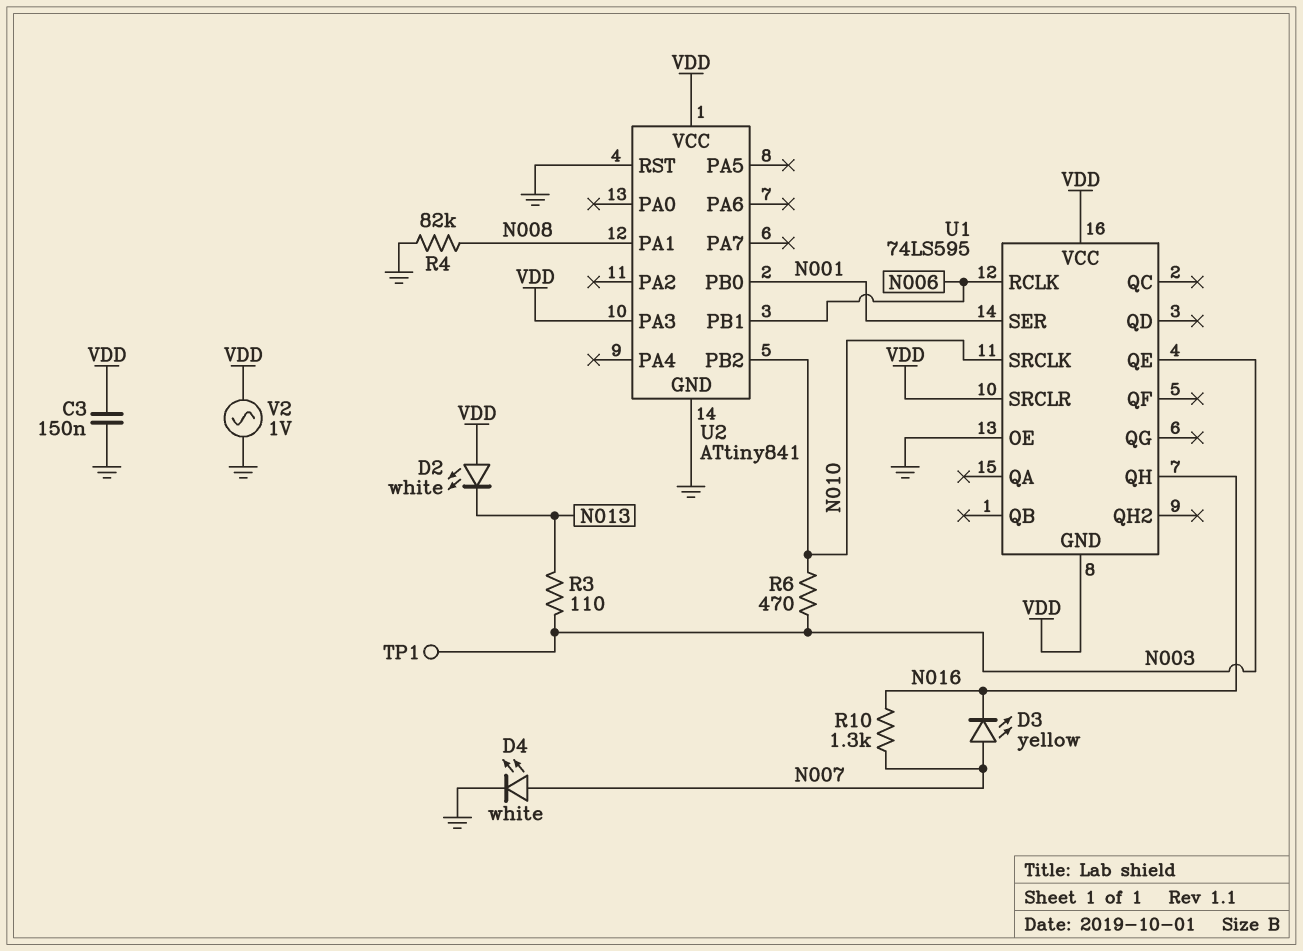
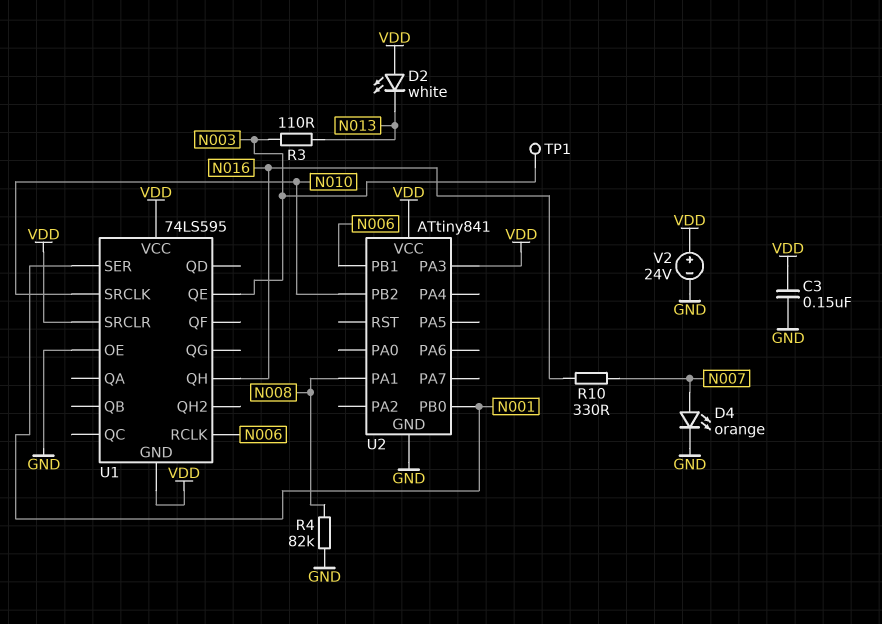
D3: LED yellow (A N007, K N016) -> none
D4: LED white (A N007, K GND) -> LED orange (A N007, K GND)
R6: 470 (N003, N010) -> none
R10: 1.3k (N007, N016) -> 330 (N007, N016)
U2 pin RST: GND -> none
V2: AC 1V (GND, VDD) -> 24V (plus VDD, minus GND)

